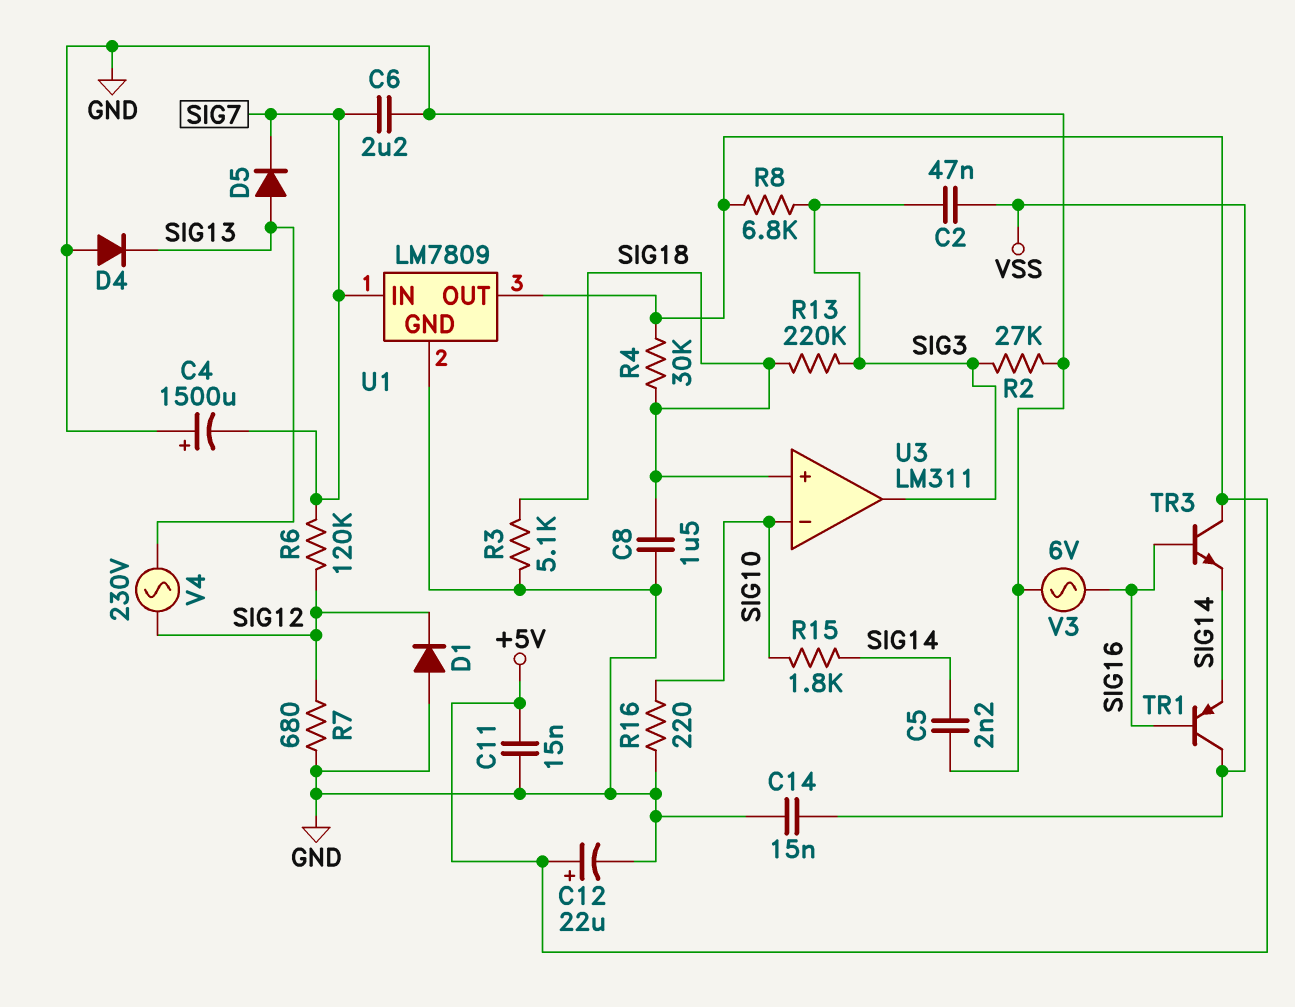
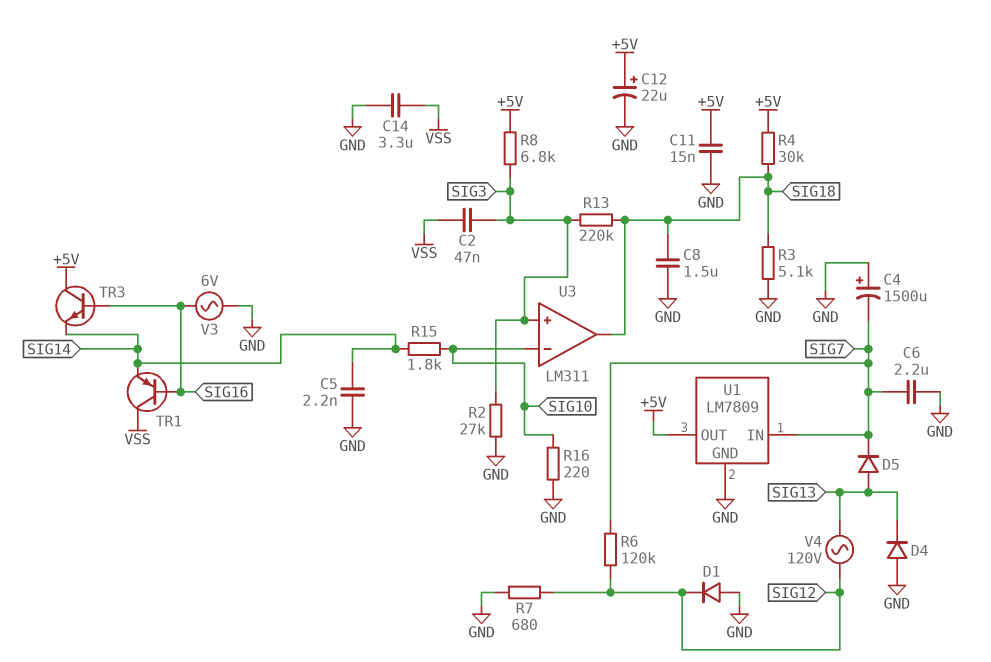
C14: 15nF (GND, VSS) -> 3.3uF (GND, VSS)
U3 pin in+: SIG18 -> SIG3
U3 pin out: SIG3 -> SIG18
V4: AC 230V (SIG12, SIG13) -> AC 120V (SIG12, SIG13)

